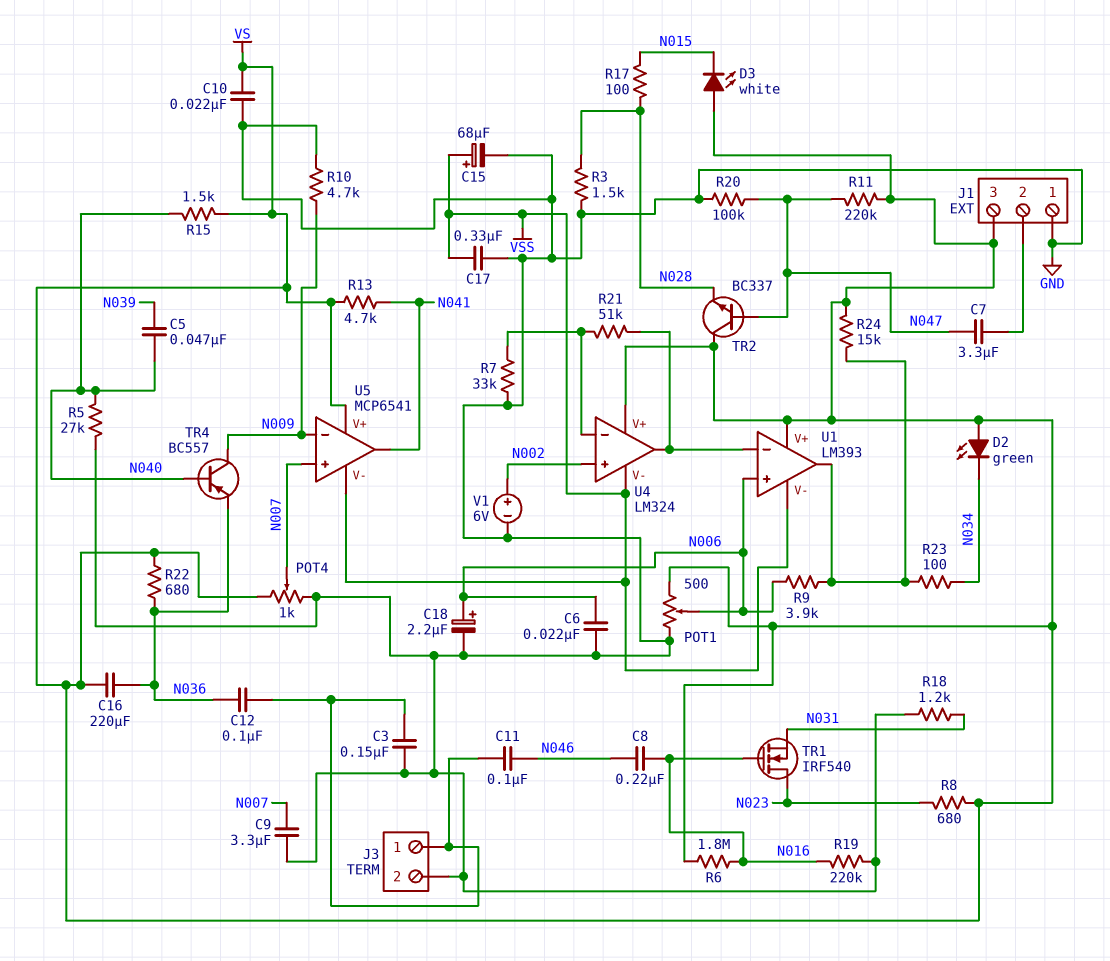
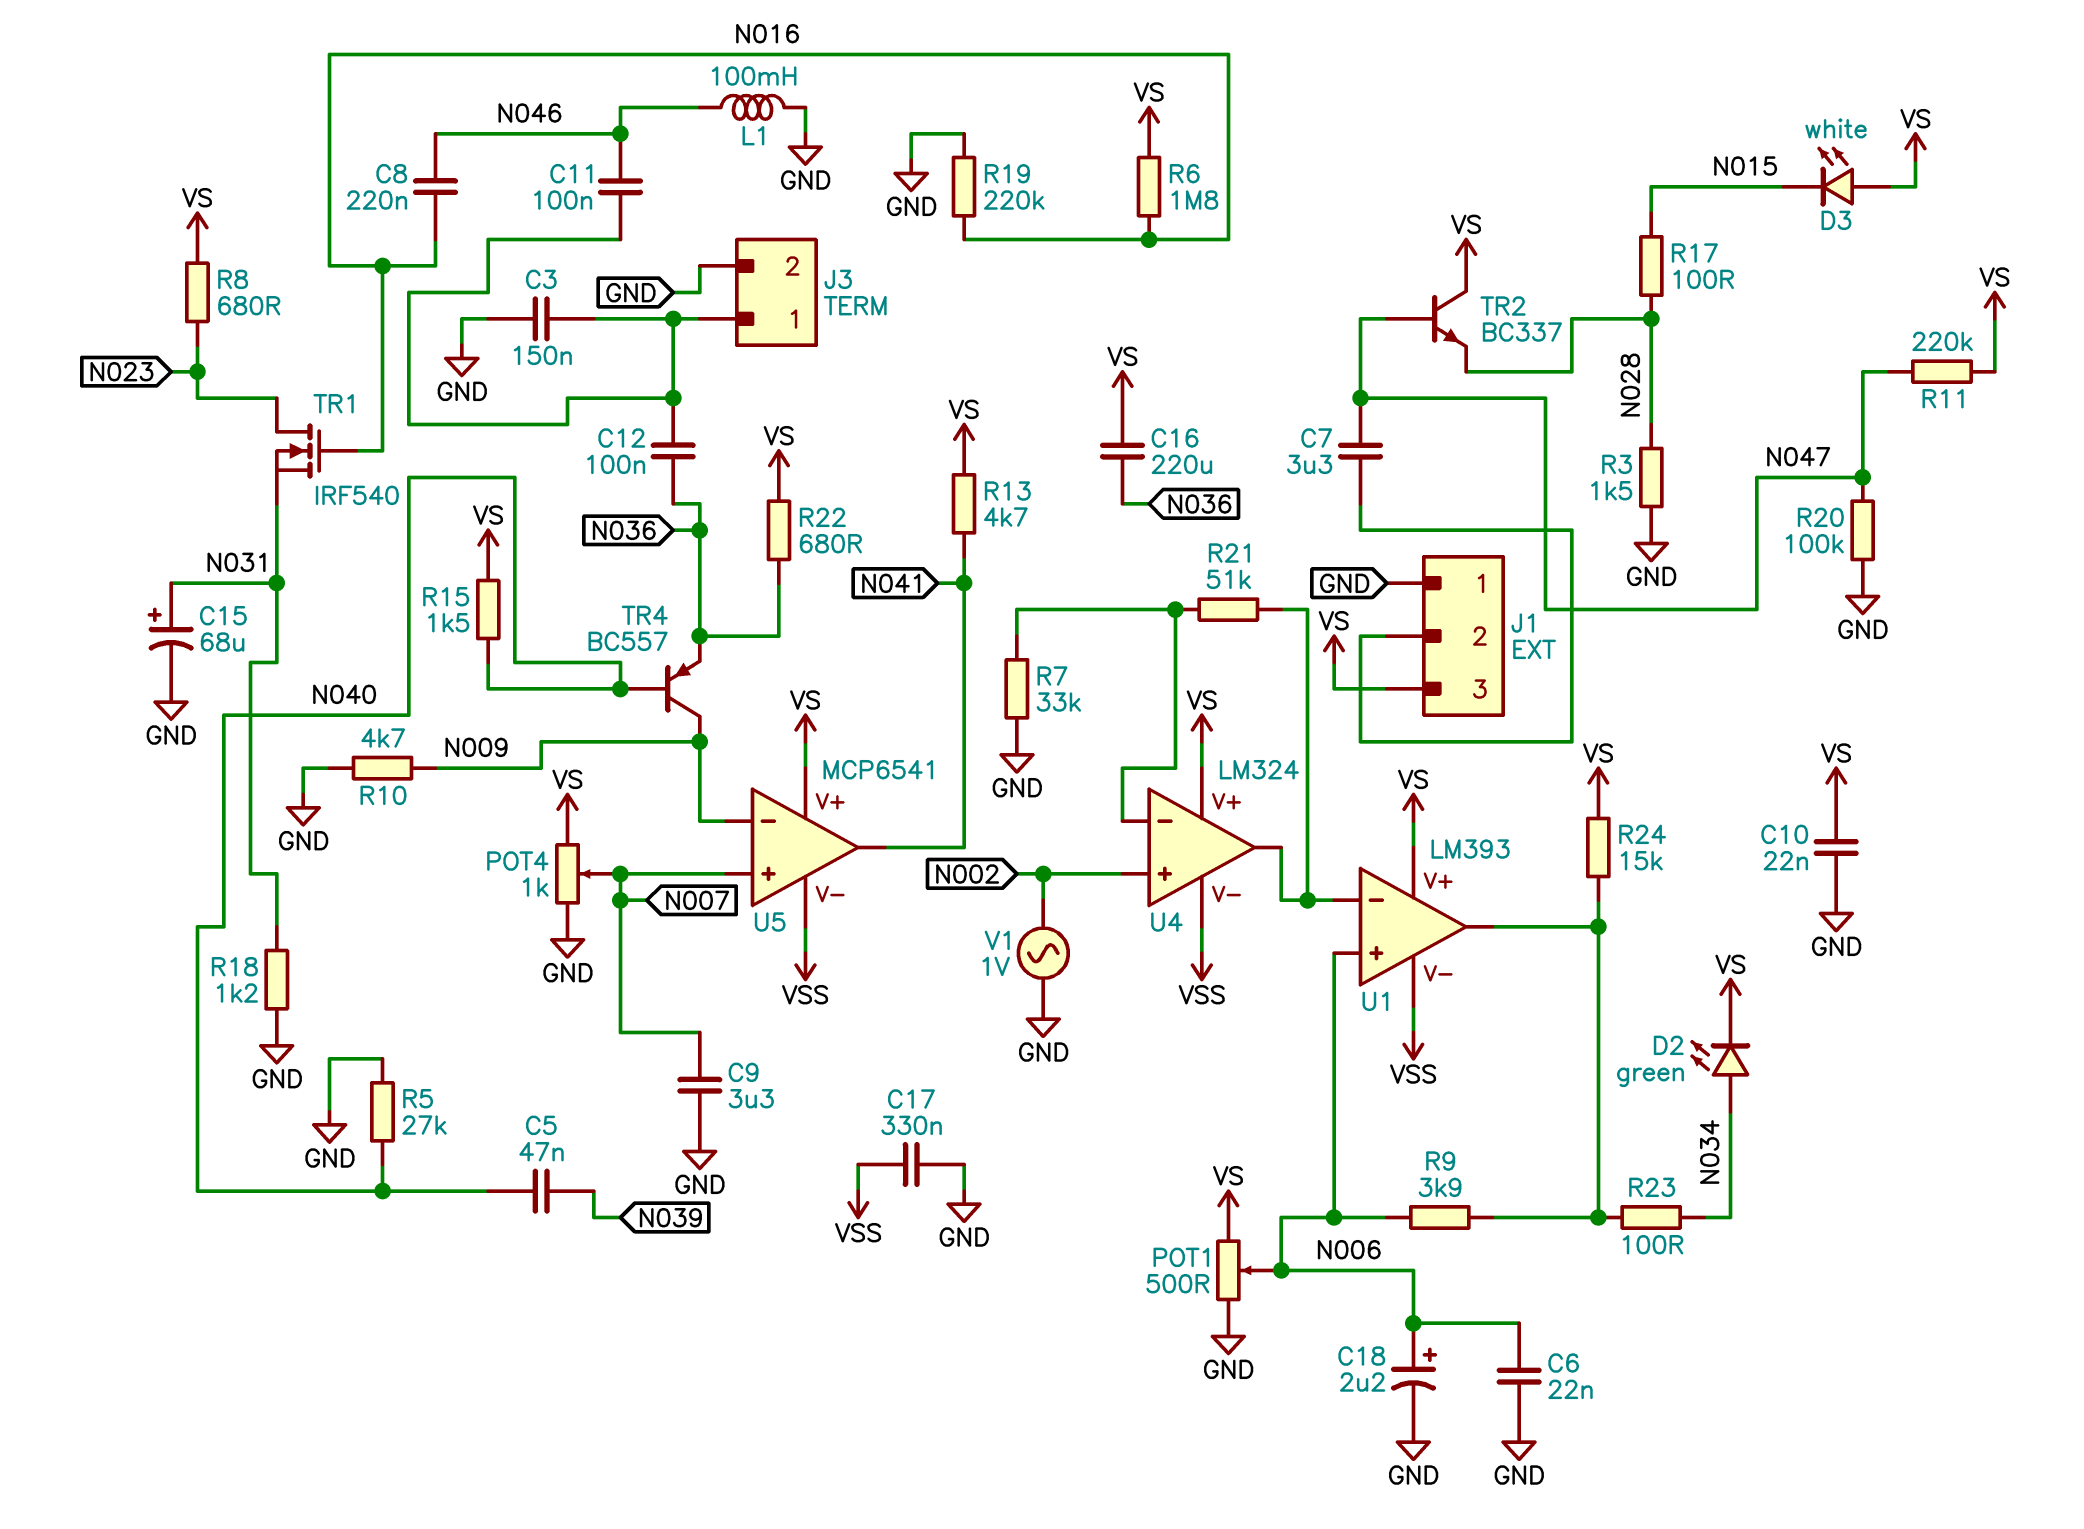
C15: 68uF (plus VSS, minus GND) -> 68uF (plus N031, minus GND)
D2: LED green (A VS, K N034) -> LED green (A N034, K VS)
L1: none -> 100mH (GND, N046)
V1: 6V (plus N002, minus GND) -> AC 1V (GND, N002)

